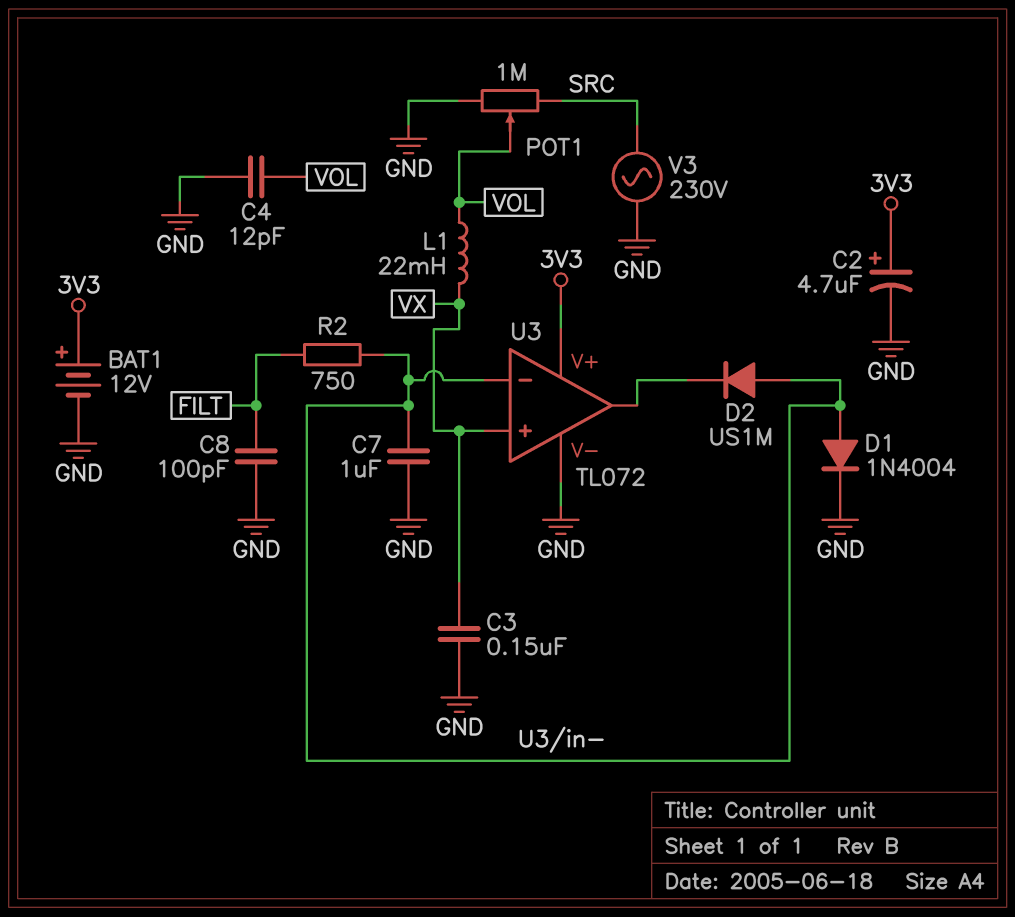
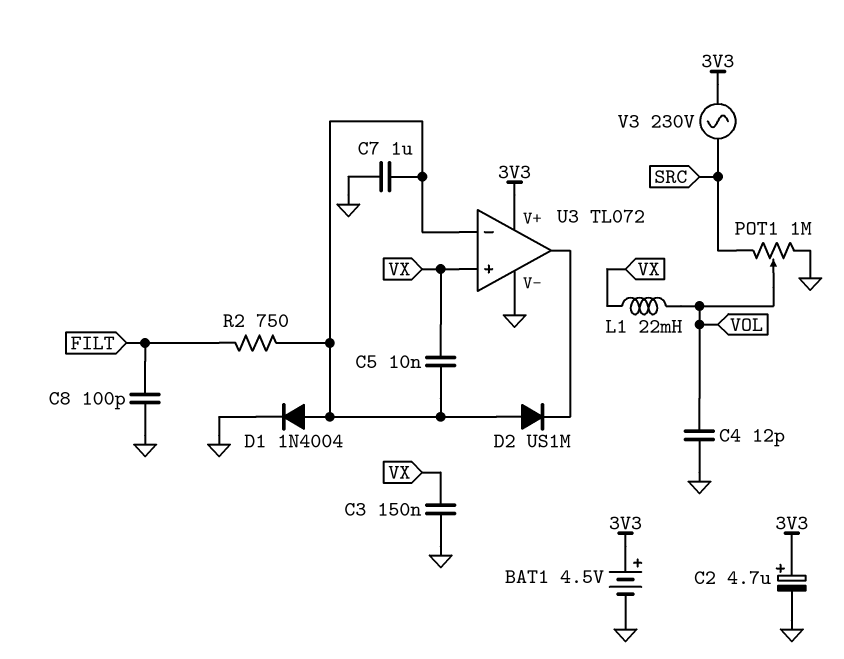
BAT1: 12V (plus 3V3, minus GND) -> 4.5V (plus 3V3, minus GND)
C5: none -> 10nF (U3/in-, VX)
V3: AC 230V (GND, SRC) -> AC 230V (3V3, SRC)

